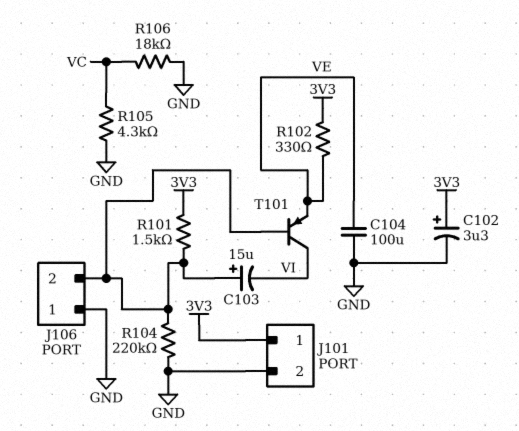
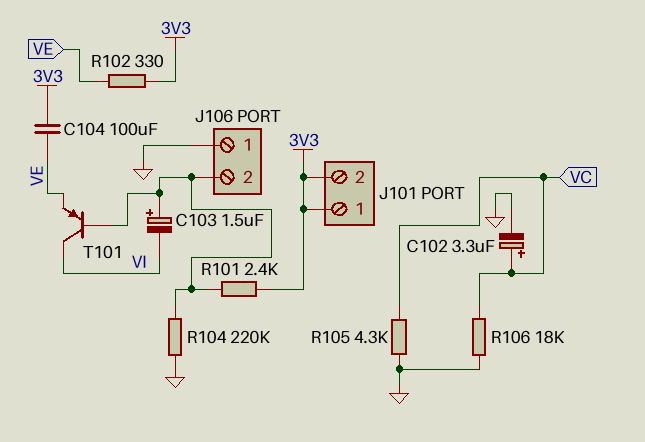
C102: 3.3uF (plus 3V3, minus GND) -> 3.3uF (plus VC, minus GND)
C103: 15uF (plus J106/2, minus VI) -> 1.5uF (plus J106/2, minus VI)
C104: 100uF (GND, VE) -> 100uF (3V3, VE)
J101 pin 2: GND -> 3V3
R101: 1.5k (3V3, J106/2) -> 2.4k (3V3, J106/2)

